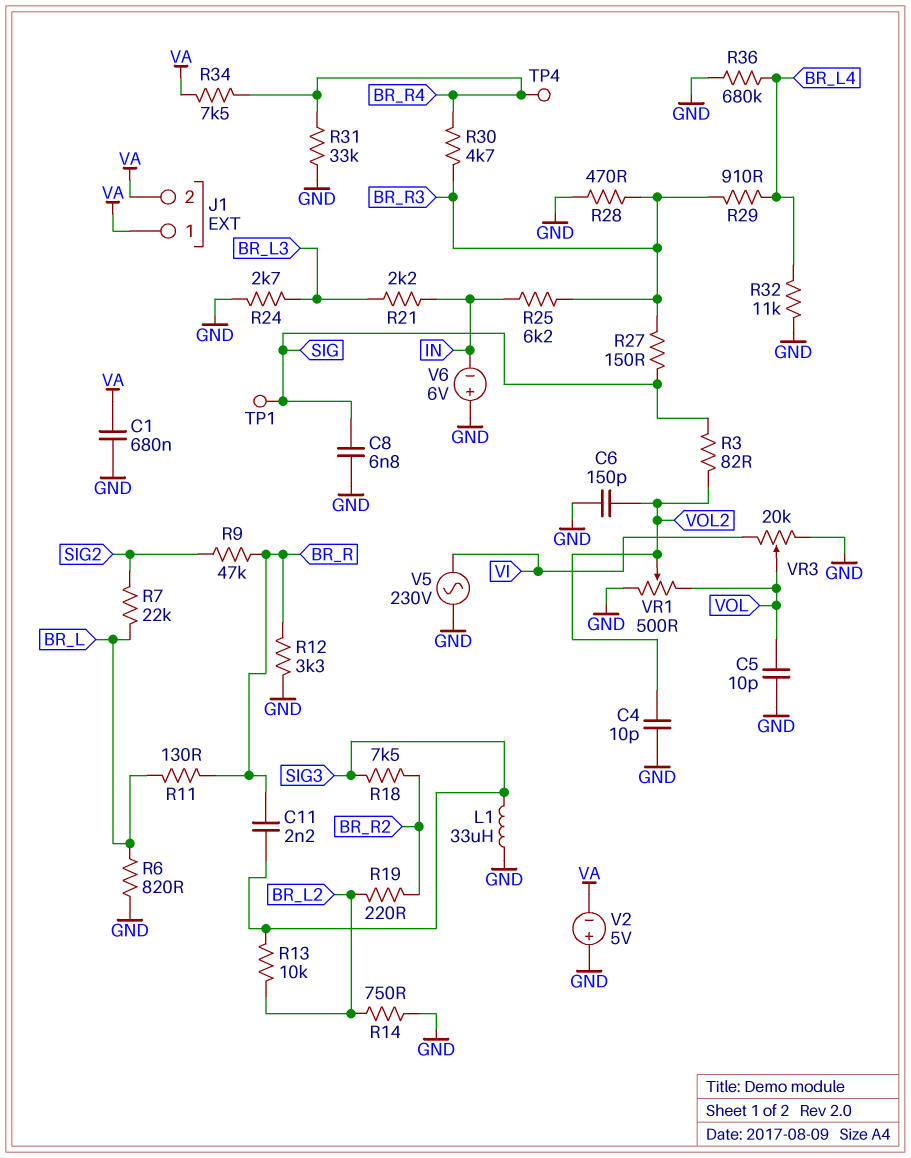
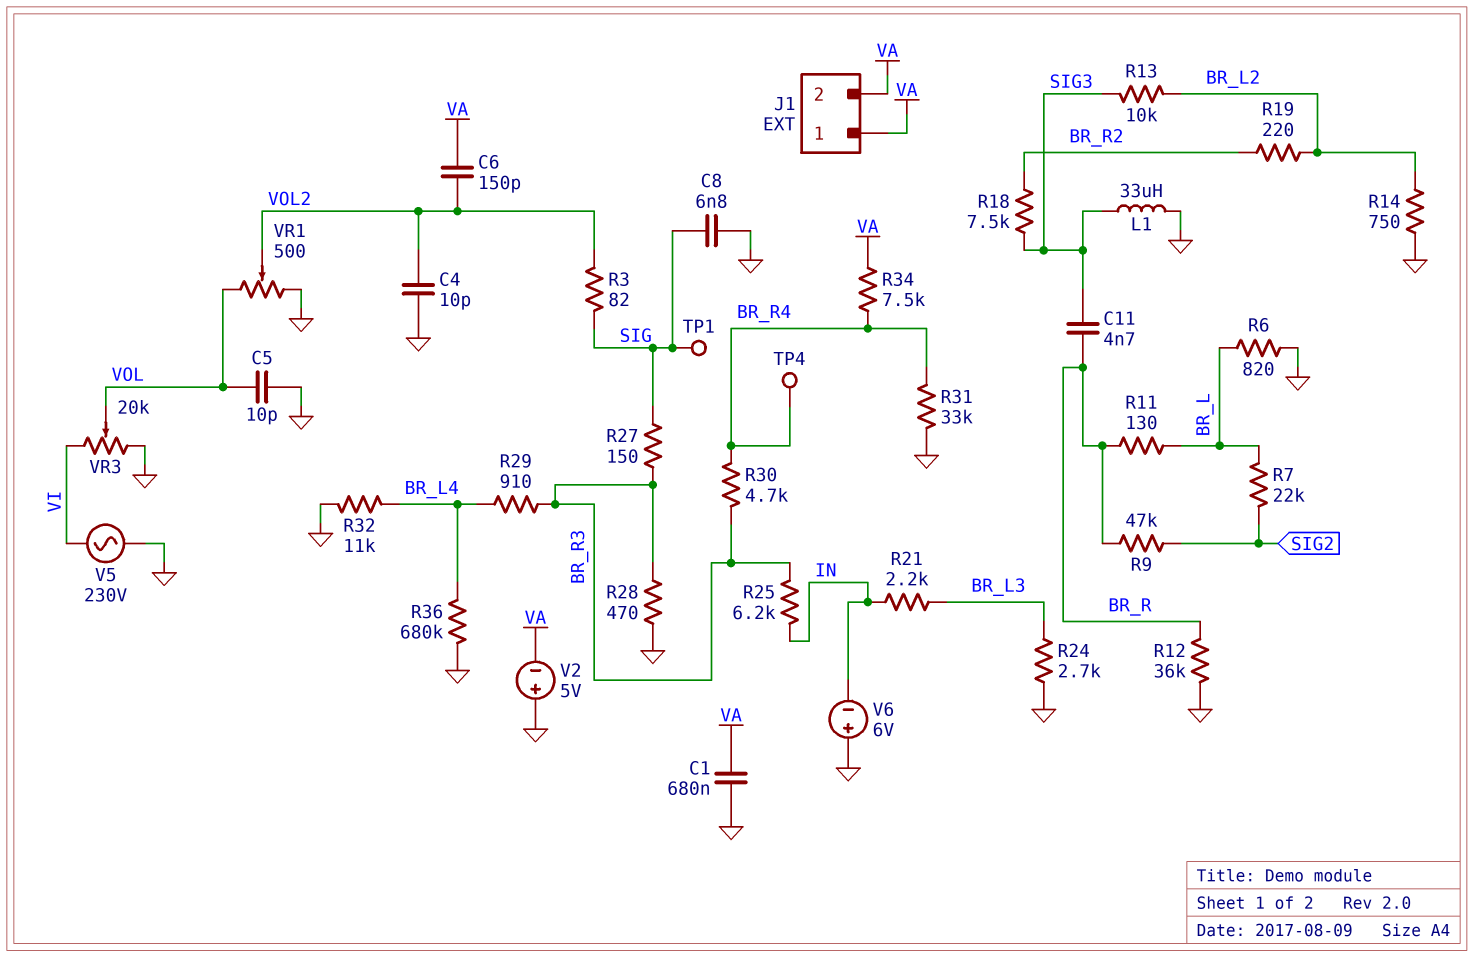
C6: 150pF (GND, VOL2) -> 150pF (VA, VOL2)
C11: 2.2nF (BR_R, SIG3) -> 4.7nF (BR_R, SIG3)
R12: 3.3k (BR_R, GND) -> 36k (BR_R, GND)

